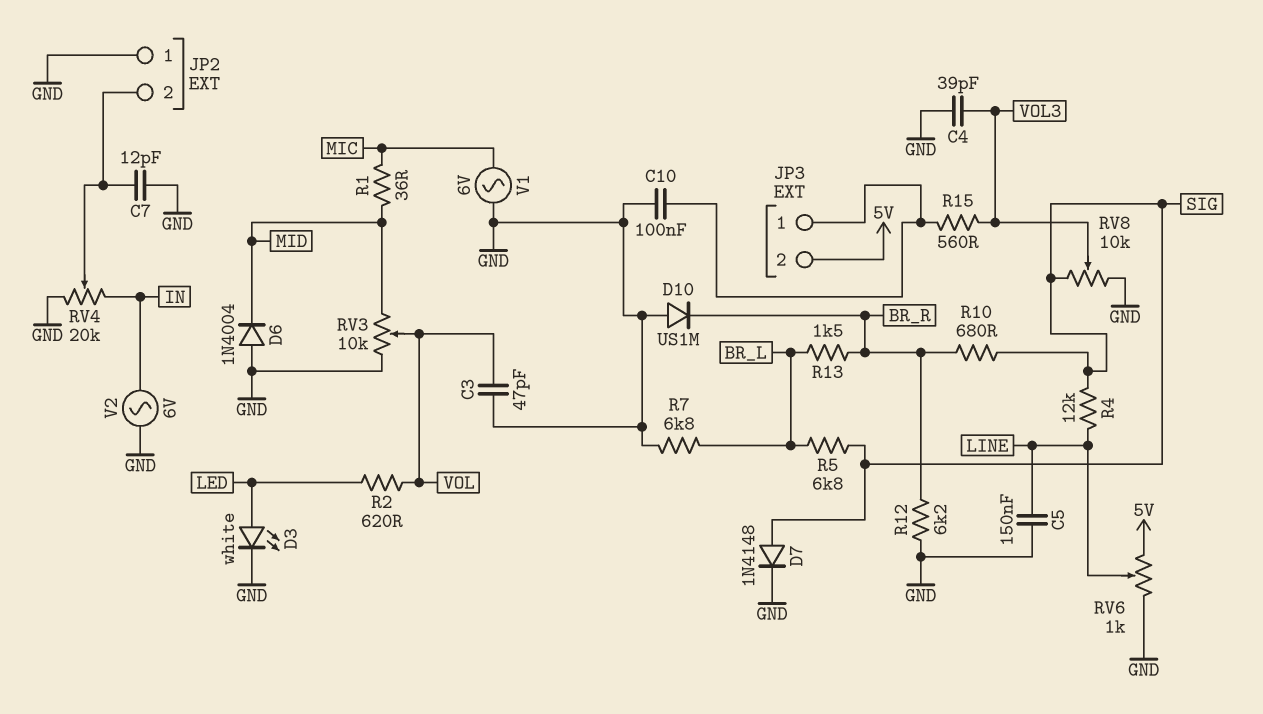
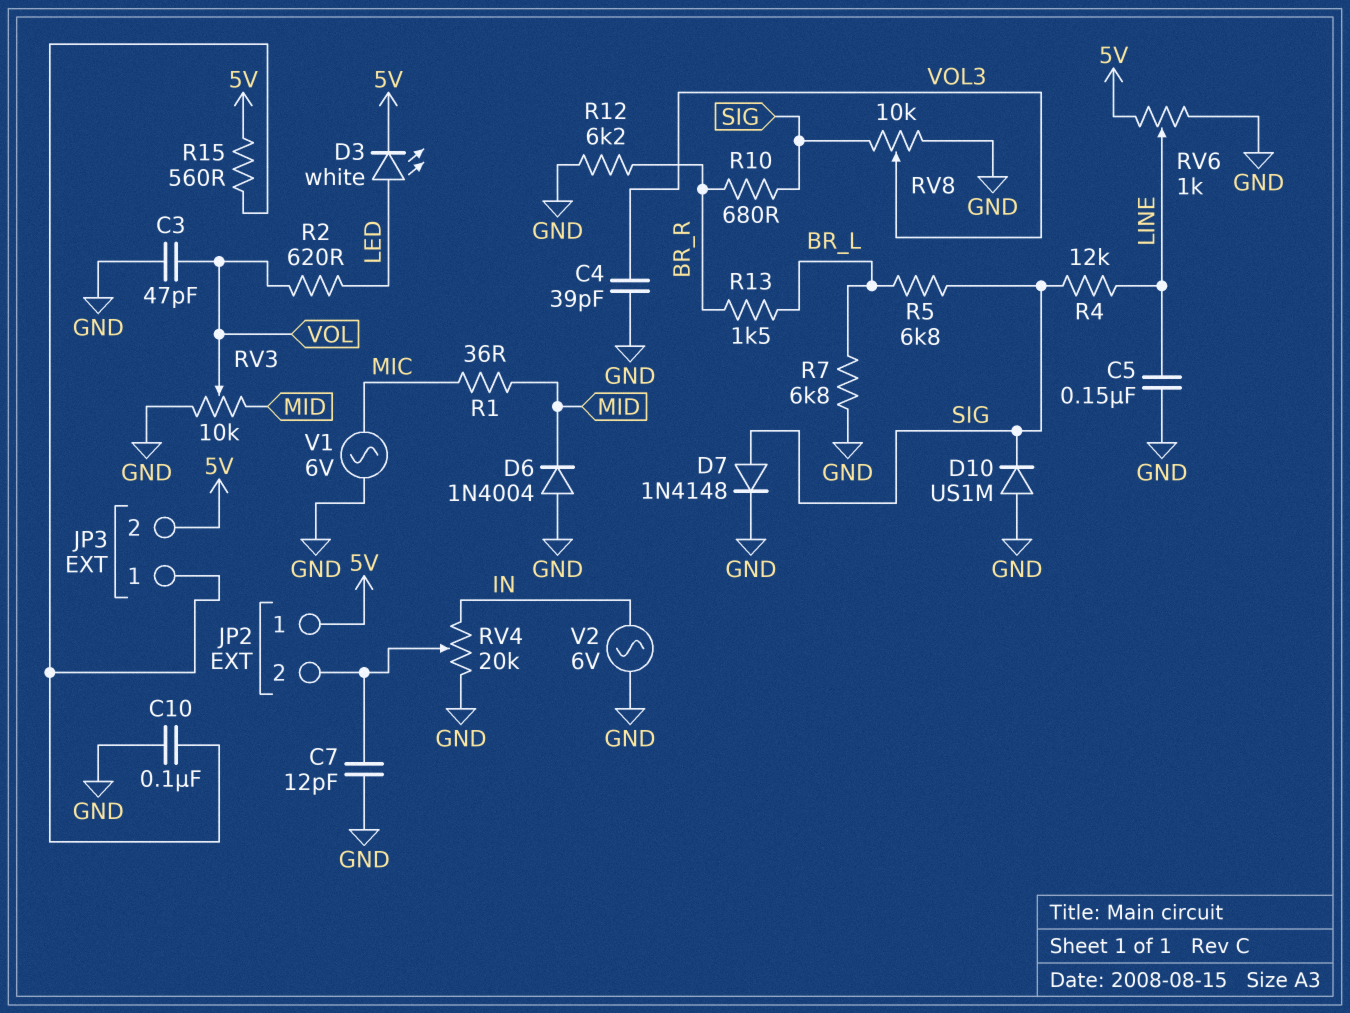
D3: LED white (A LED, K GND) -> LED white (A LED, K 5V)
D10: diode US1M (A GND, K BR_R) -> diode US1M (A GND, K SIG)
JP2 pin 1: GND -> 5V
R15: 560 (JP3/1, VOL3) -> 560 (5V, JP3/1)

